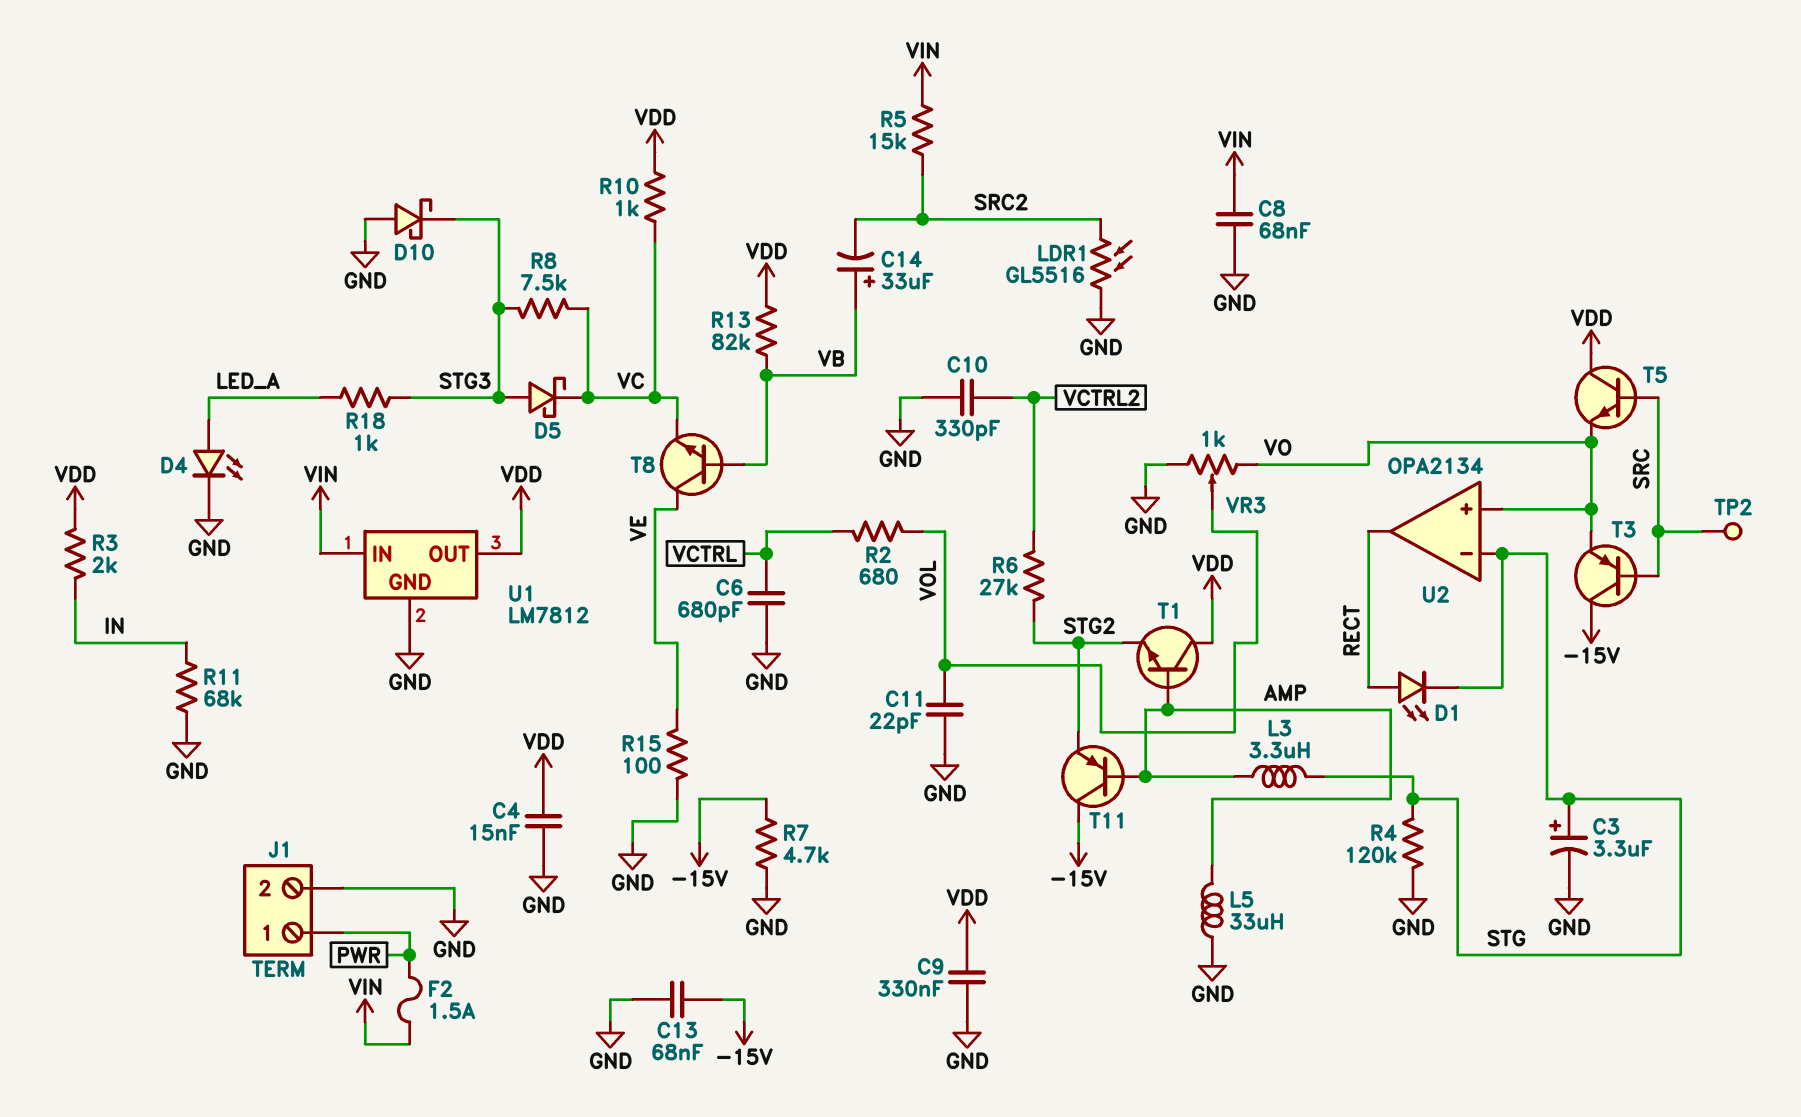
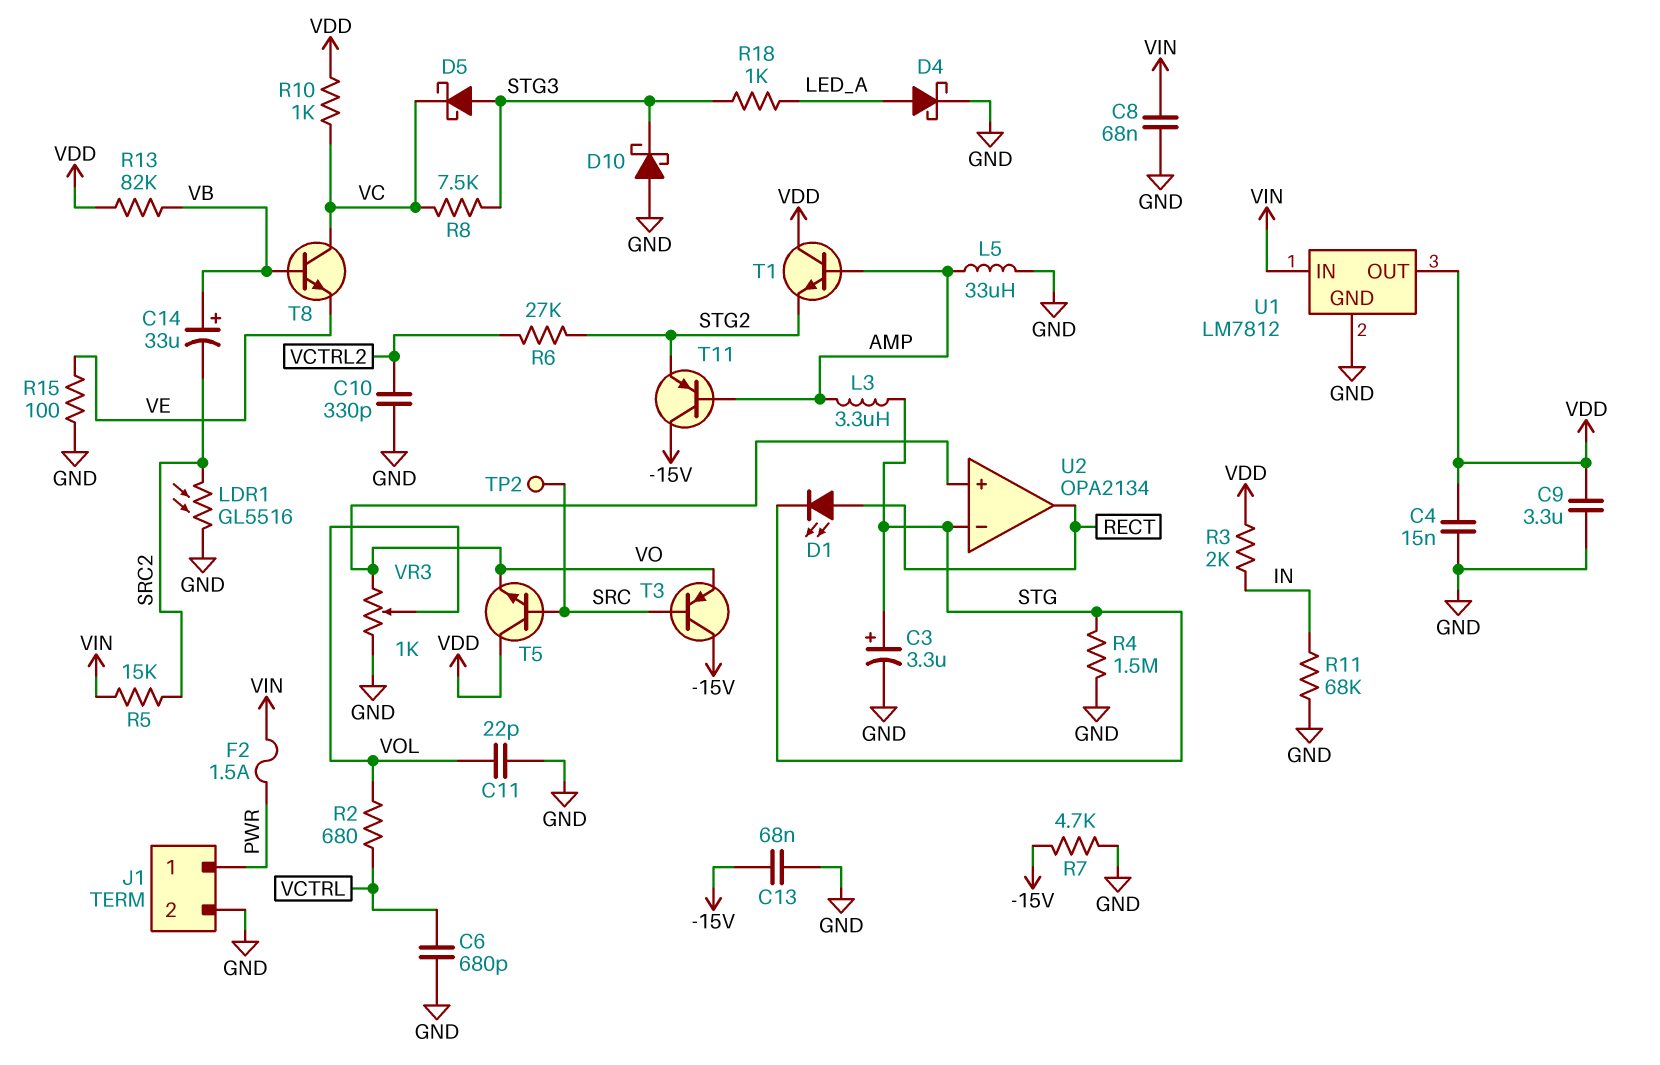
C9: 330nF (GND, VDD) -> 3.3uF (GND, VDD)
D4: LED (A LED_A, K GND) -> schottky (A LED_A, K GND)
R4: 120k (GND, STG) -> 1.5M (GND, STG)
T8: NPN (B VB, C VE, E VC) -> NPN (B VB, C VC, E VE)

